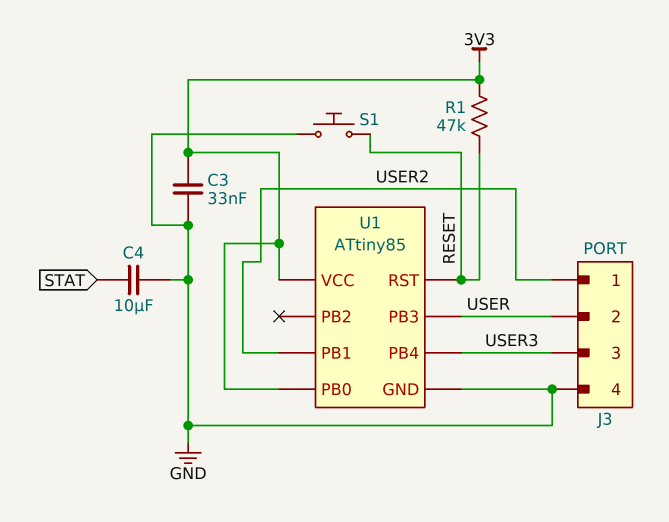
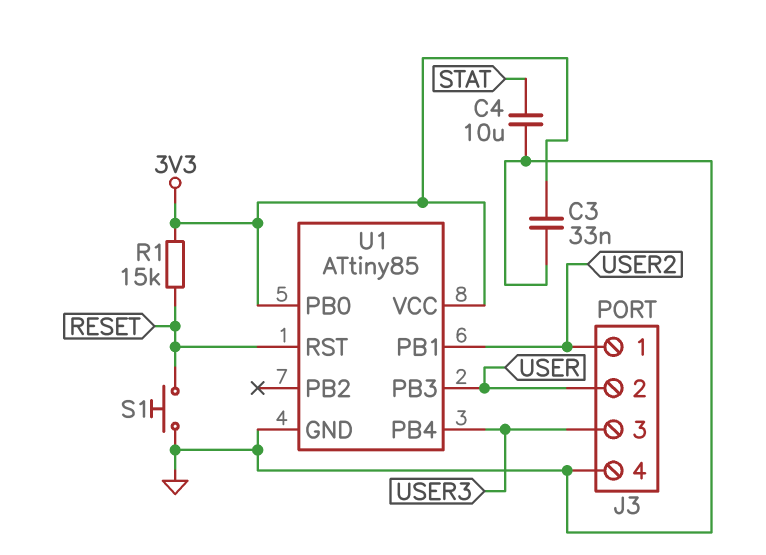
R1: 47k (3V3, RESET) -> 15k (3V3, RESET)

